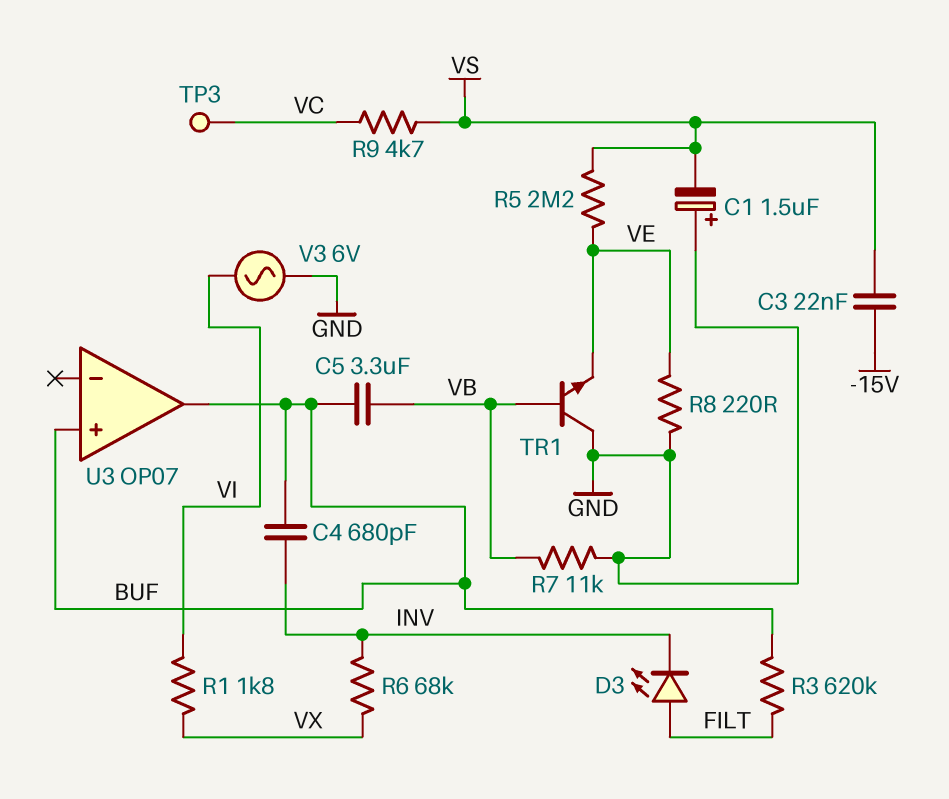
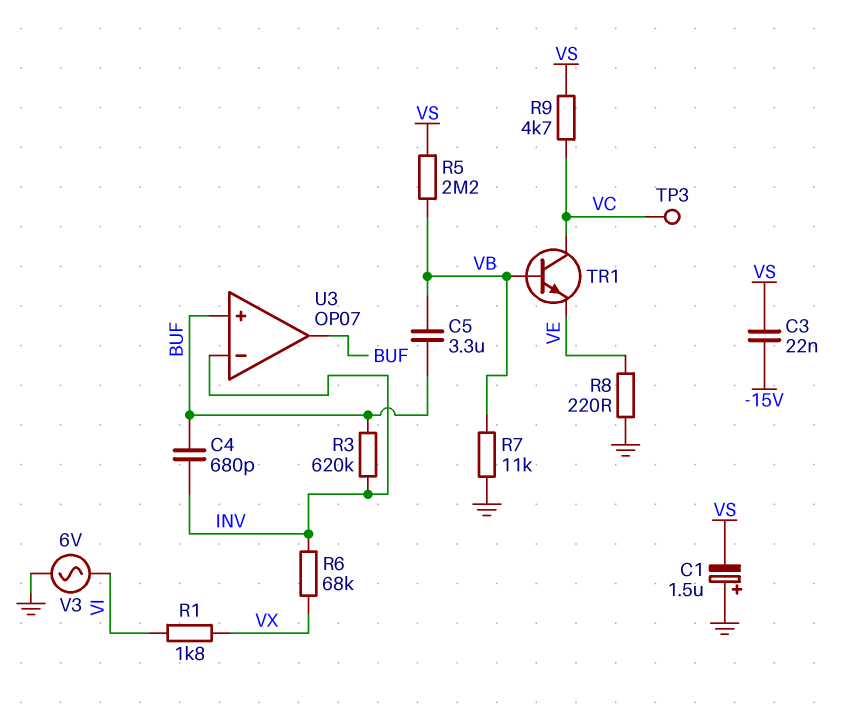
D3: LED (A FILT, K INV) -> none
R3: 620k (BUF, FILT) -> 620k (BUF, INV)
R5: 2.2M (VE, VS) -> 2.2M (VB, VS)
TR1: NPN (B VB, C GND, E VE) -> NPN (B VB, C VC, E VE)
U3 pin in-: none -> INV

